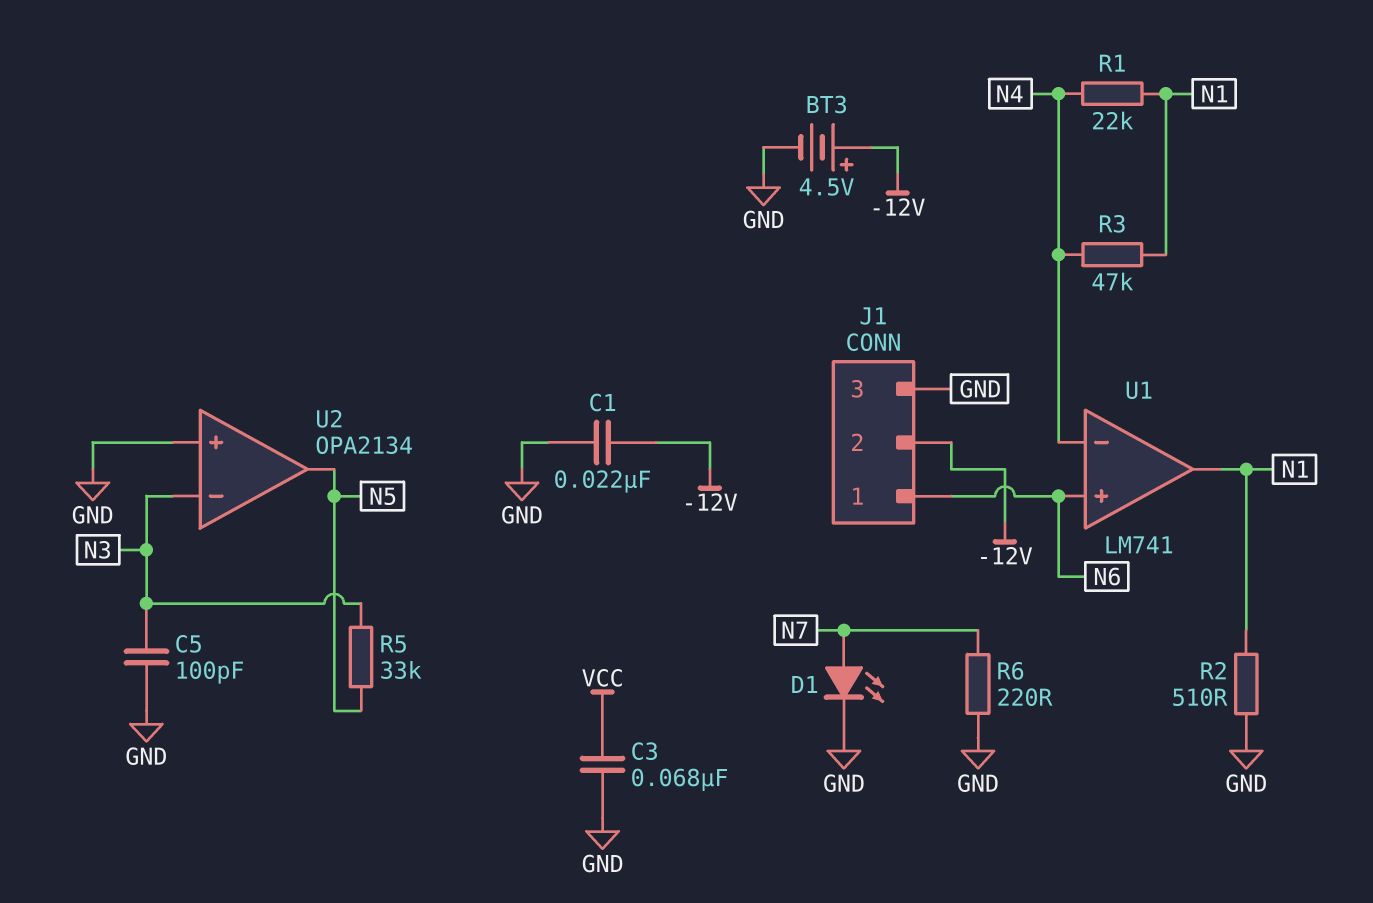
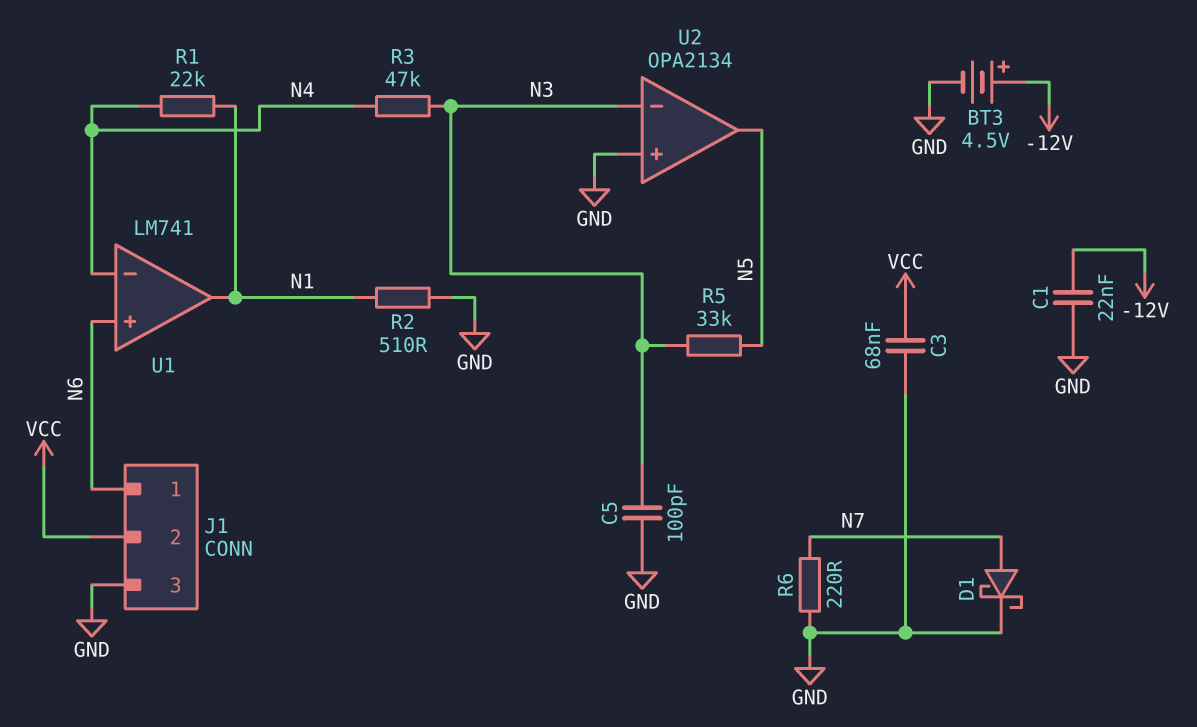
D1: LED (A N7, K GND) -> schottky (A N7, K GND)
J1 pin 2: -12V -> VCC
R3: 47k (N1, N4) -> 47k (N3, N4)

